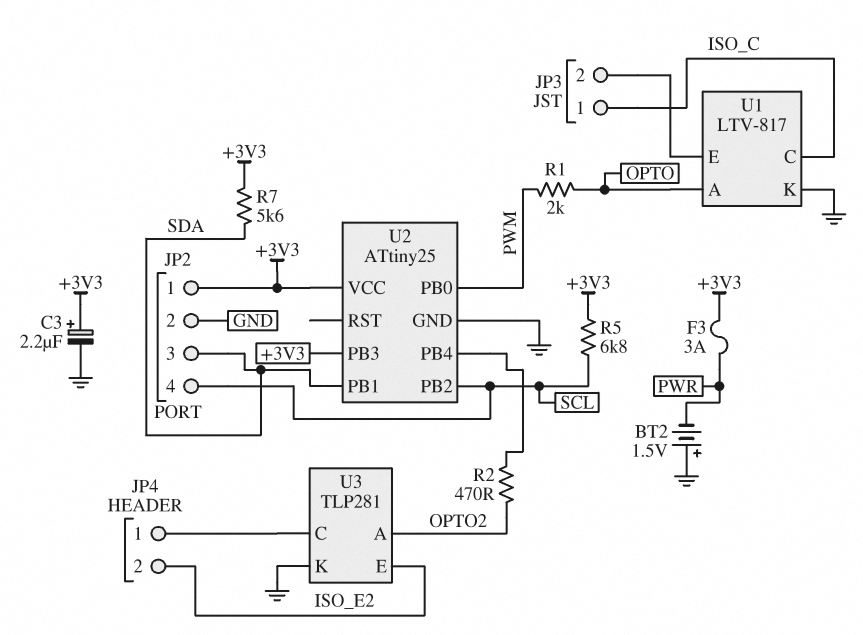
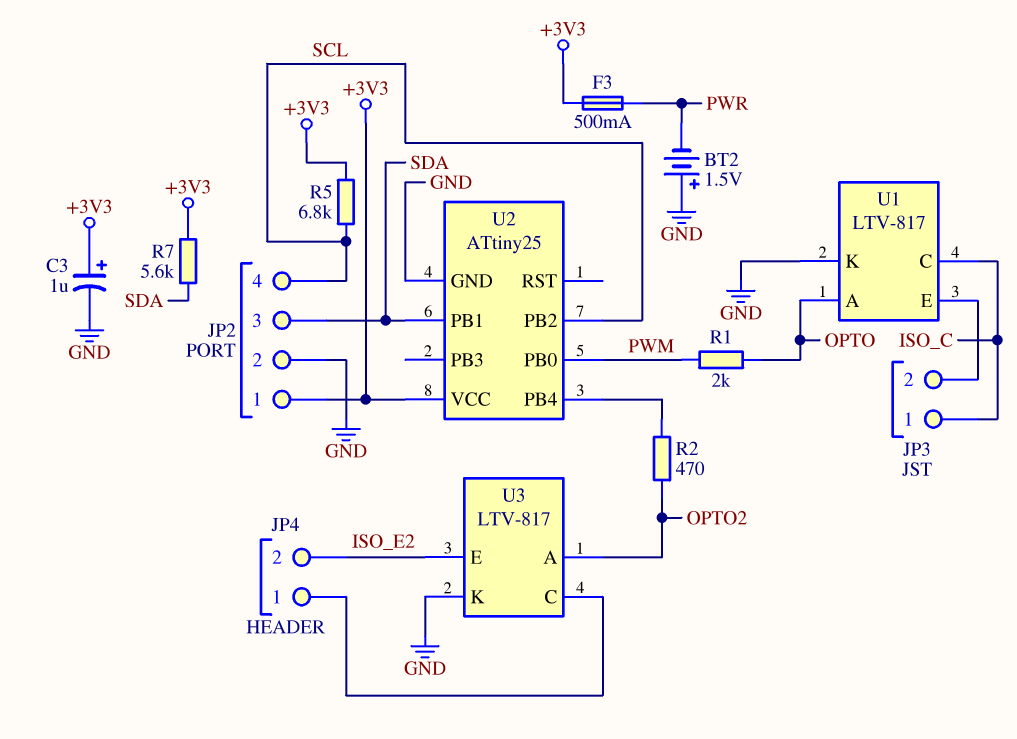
C3: 2.2uF (plus +3V3, minus GND) -> 1uF (plus +3V3, minus GND)
F3: 3A (+3V3, PWR) -> 500mA (+3V3, PWR)
U2 pin PB3: +3V3 -> none
U3: TLP281 -> LTV-817

